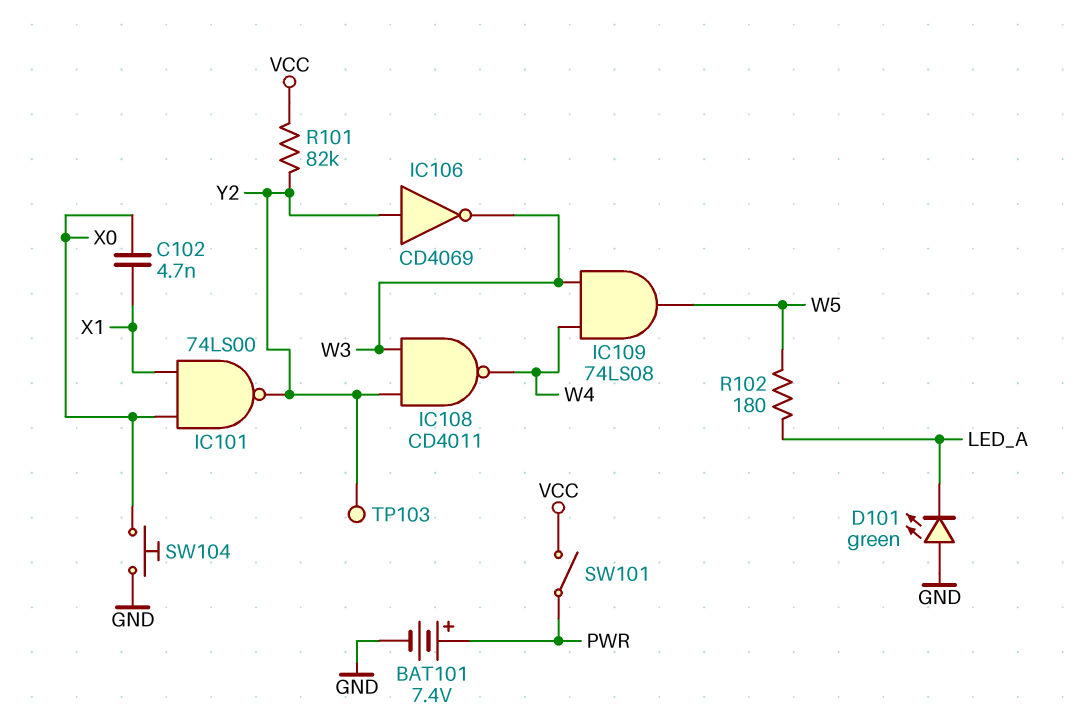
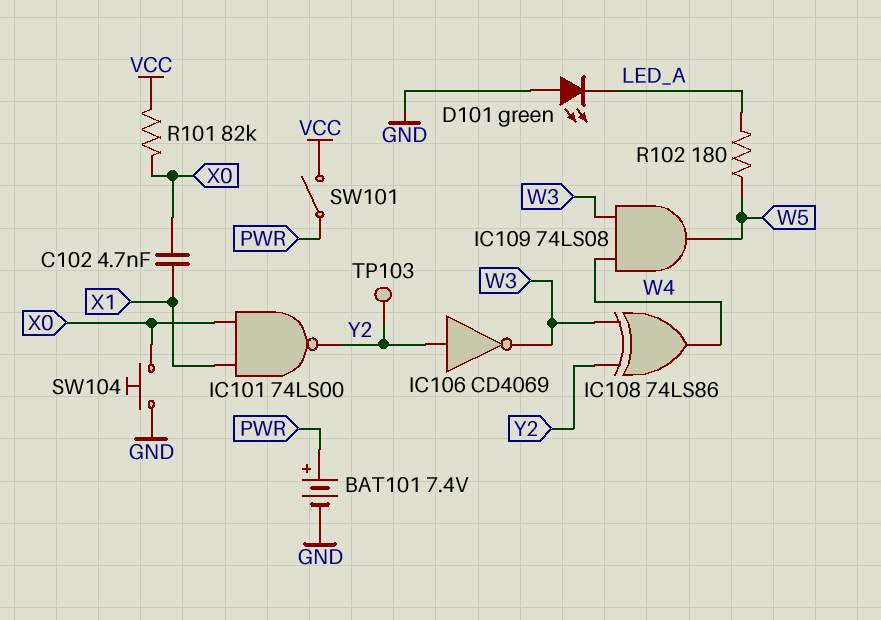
IC108: NAND CD4011 (in W3, in Y2, out W4) -> XOR 74LS86 (in W3, in Y2, out W4)
R101: 82k (VCC, Y2) -> 82k (VCC, X0)

